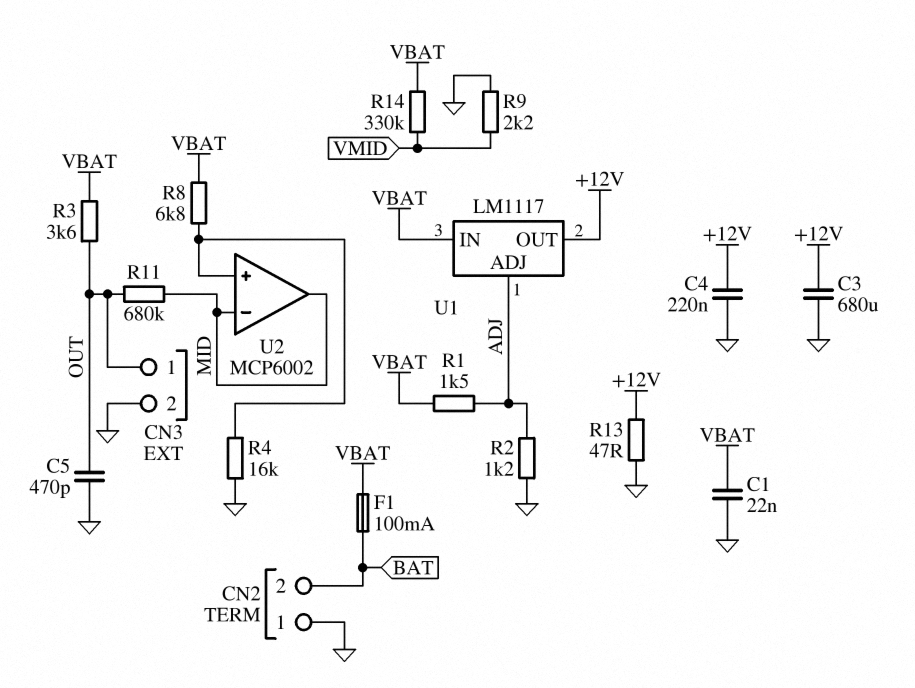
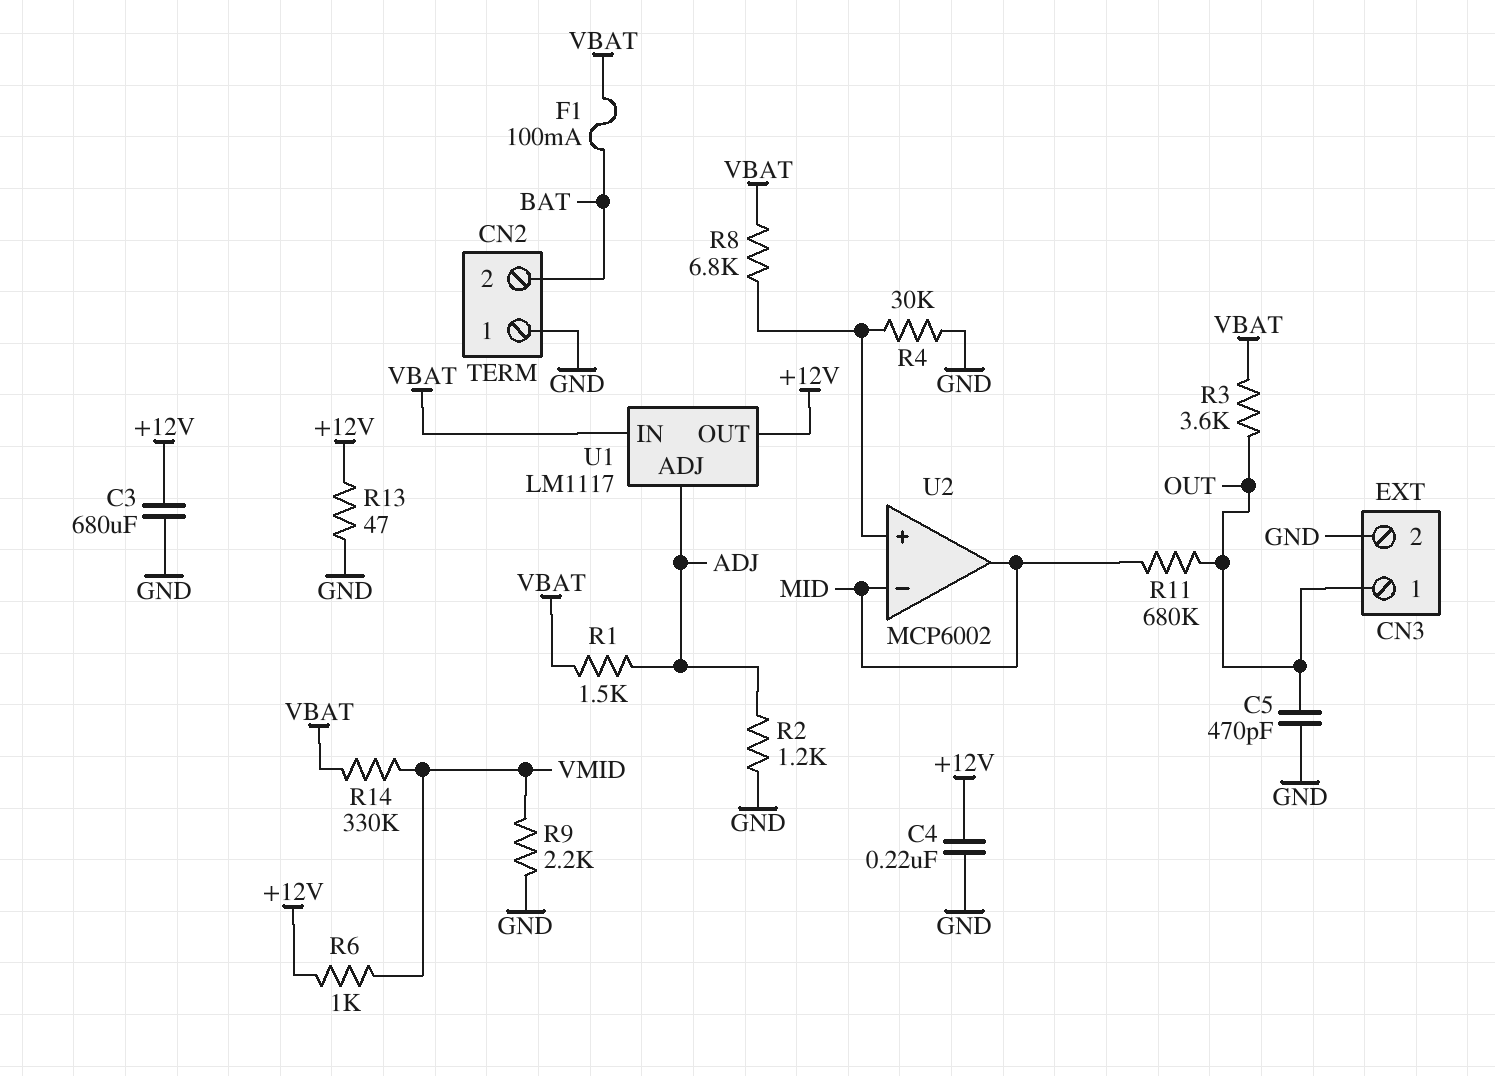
C1: 22nF (GND, VBAT) -> none
R4: 16k (GND, U2/in+) -> 30k (GND, U2/in+)
R6: none -> 1k (+12V, VMID)

